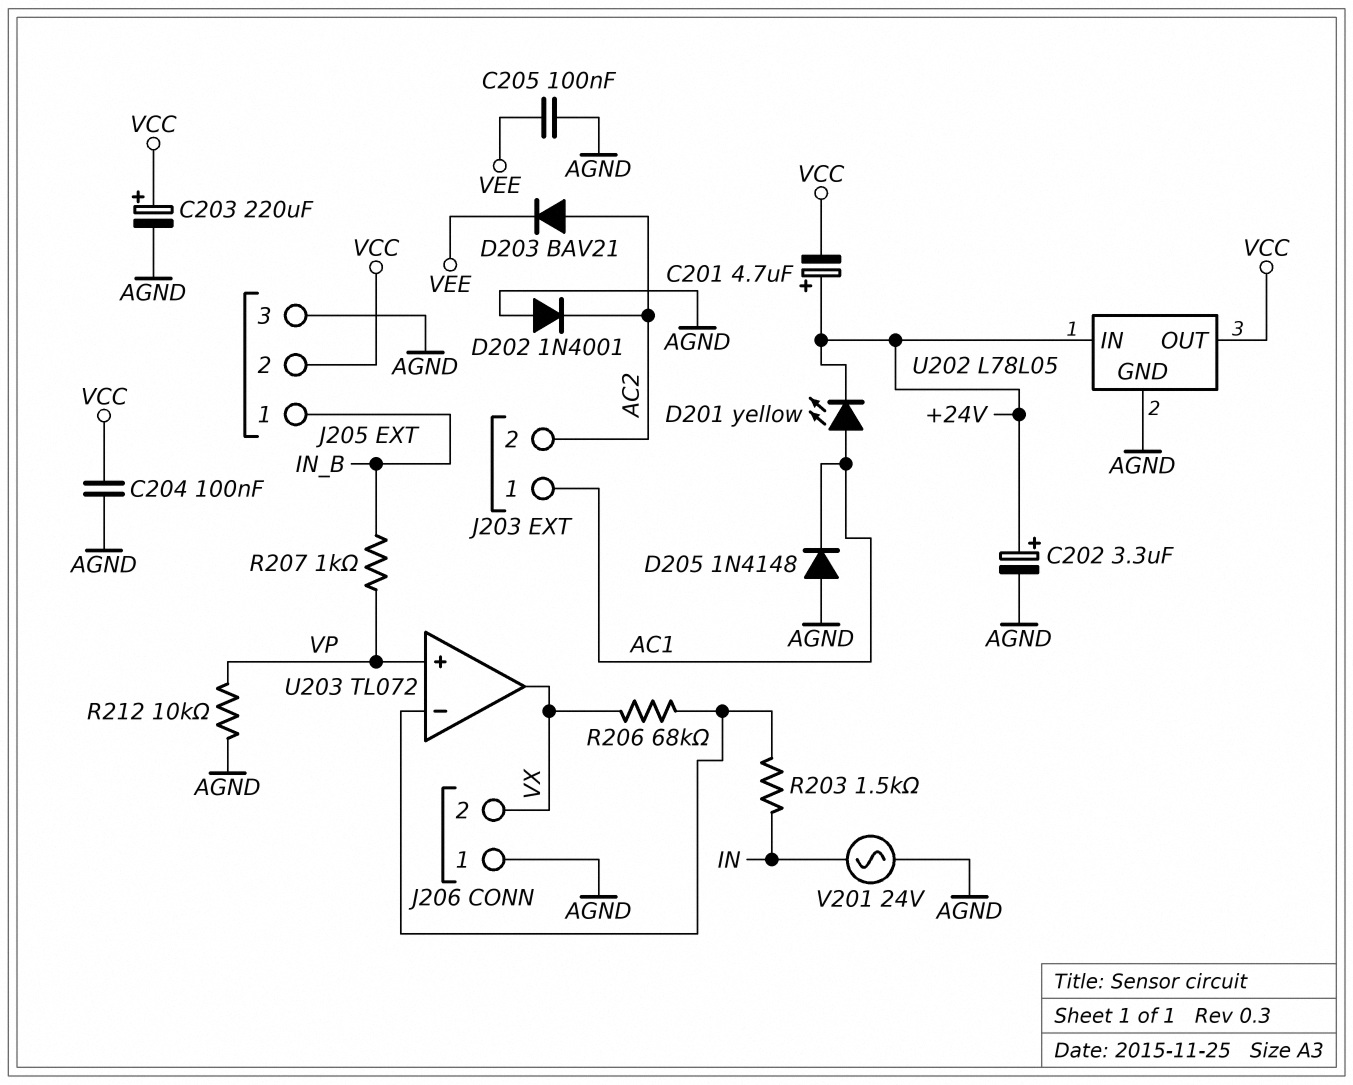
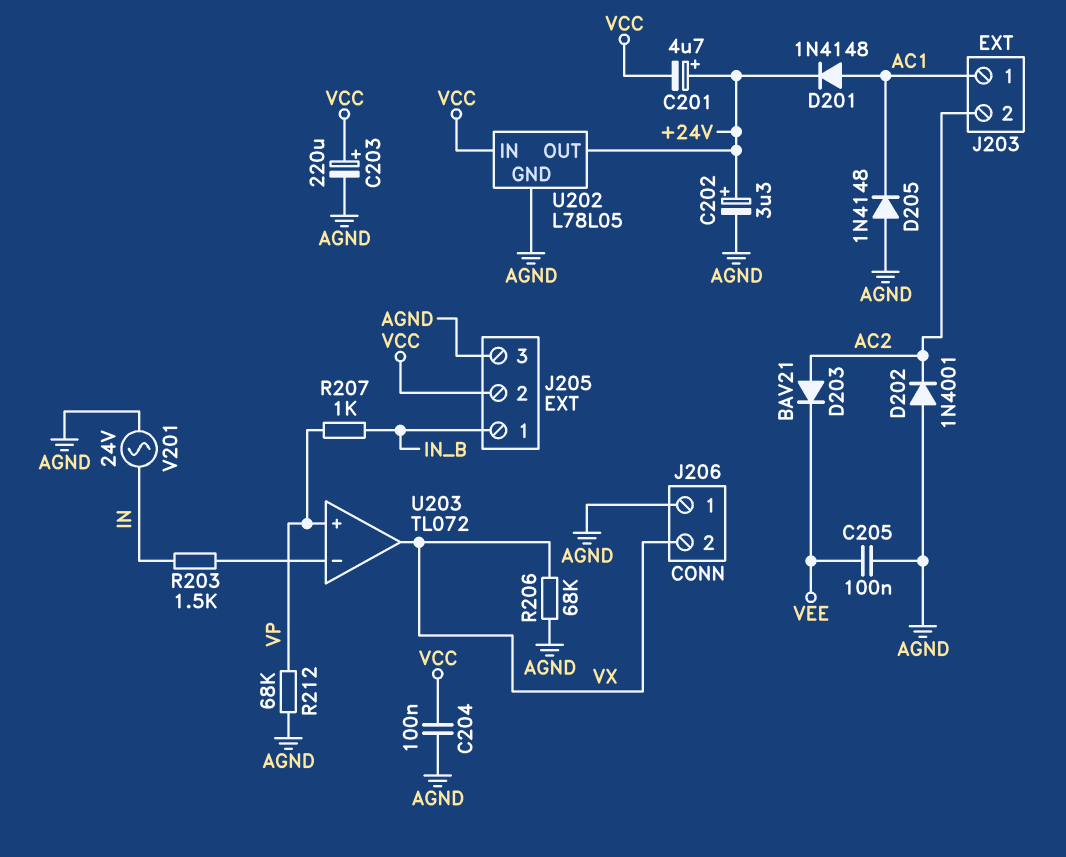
D201: LED yellow (A AC1, K +24V) -> diode 1N4148 (A AC1, K +24V)
R206: 68k (U203/in-, VX) -> 68k (AGND, VX)
R212: 10k (AGND, VP) -> 68k (AGND, VP)
U202 pin IN: +24V -> VCC
U202 pin OUT: VCC -> +24V

